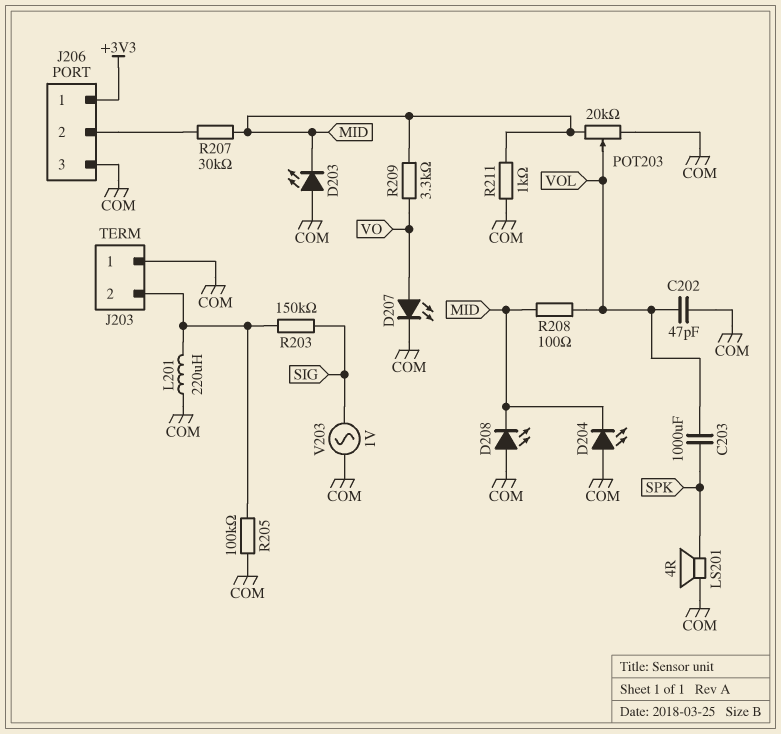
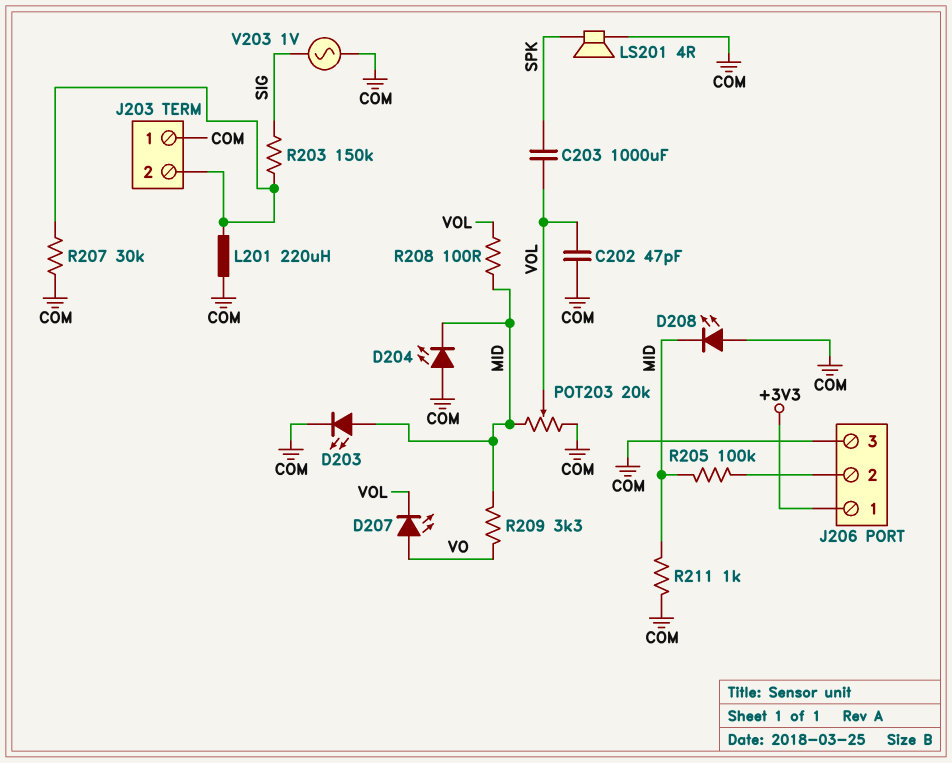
D203: LED (A COM, K MID) -> LED (A MID, K COM)
D207: LED (A VO, K COM) -> LED (A VO, K VOL)
R205: 100k (COM, J203/2) -> 100k (J206/2, MID)
R207: 30k (J206/2, MID) -> 30k (COM, J203/2)

